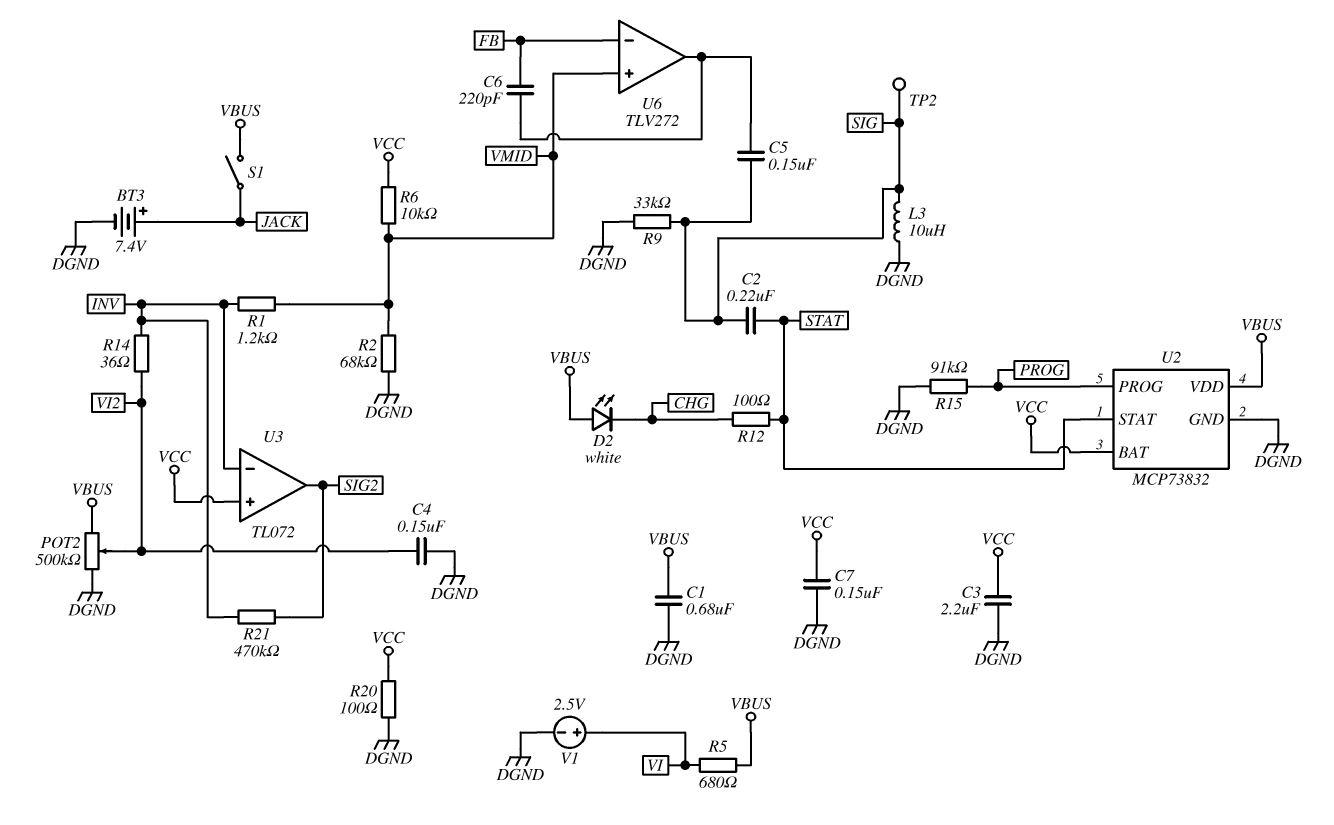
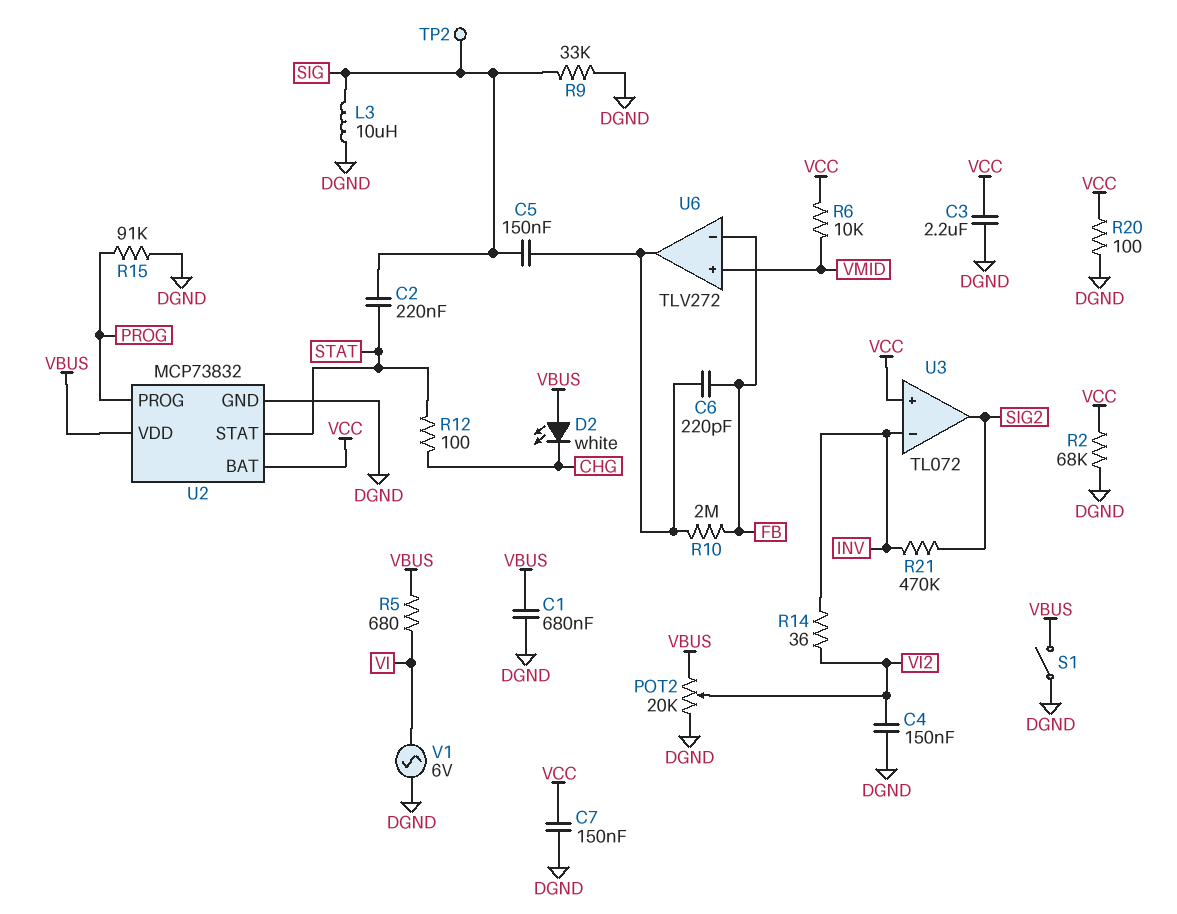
BT3: 7.4V (plus JACK, minus DGND) -> none
POT2: 500k (DGND, VBUS, wiper VI2) -> 20k (DGND, VBUS, wiper VI2)
R1: 1.2k (INV, VMID) -> none
R2: 68k (DGND, VMID) -> 68k (DGND, VCC)
R10: none -> 2M (FB, U6/out)
S1: switch (JACK, VBUS) -> switch (DGND, VBUS)
V1: 2.5V (plus VI, minus DGND) -> AC 6V (DGND, VI)

